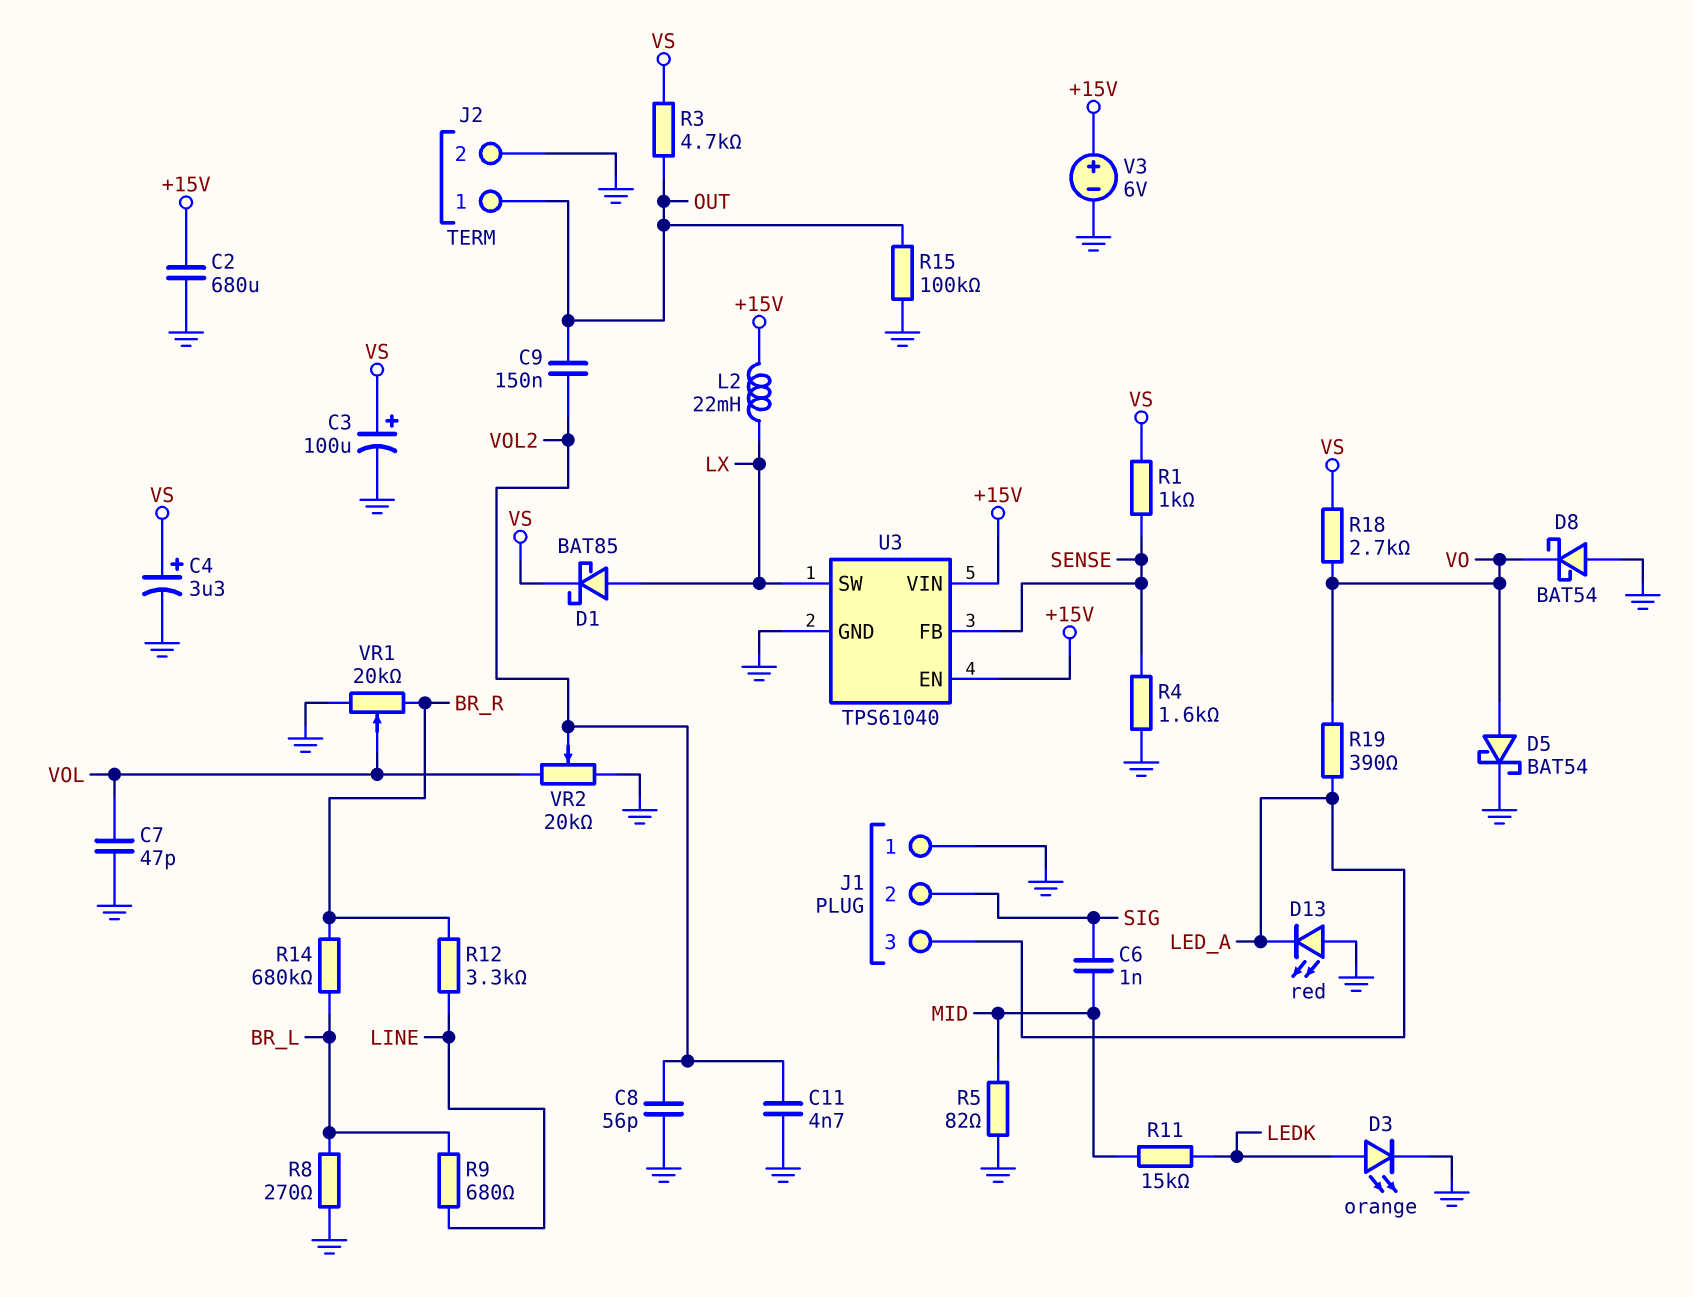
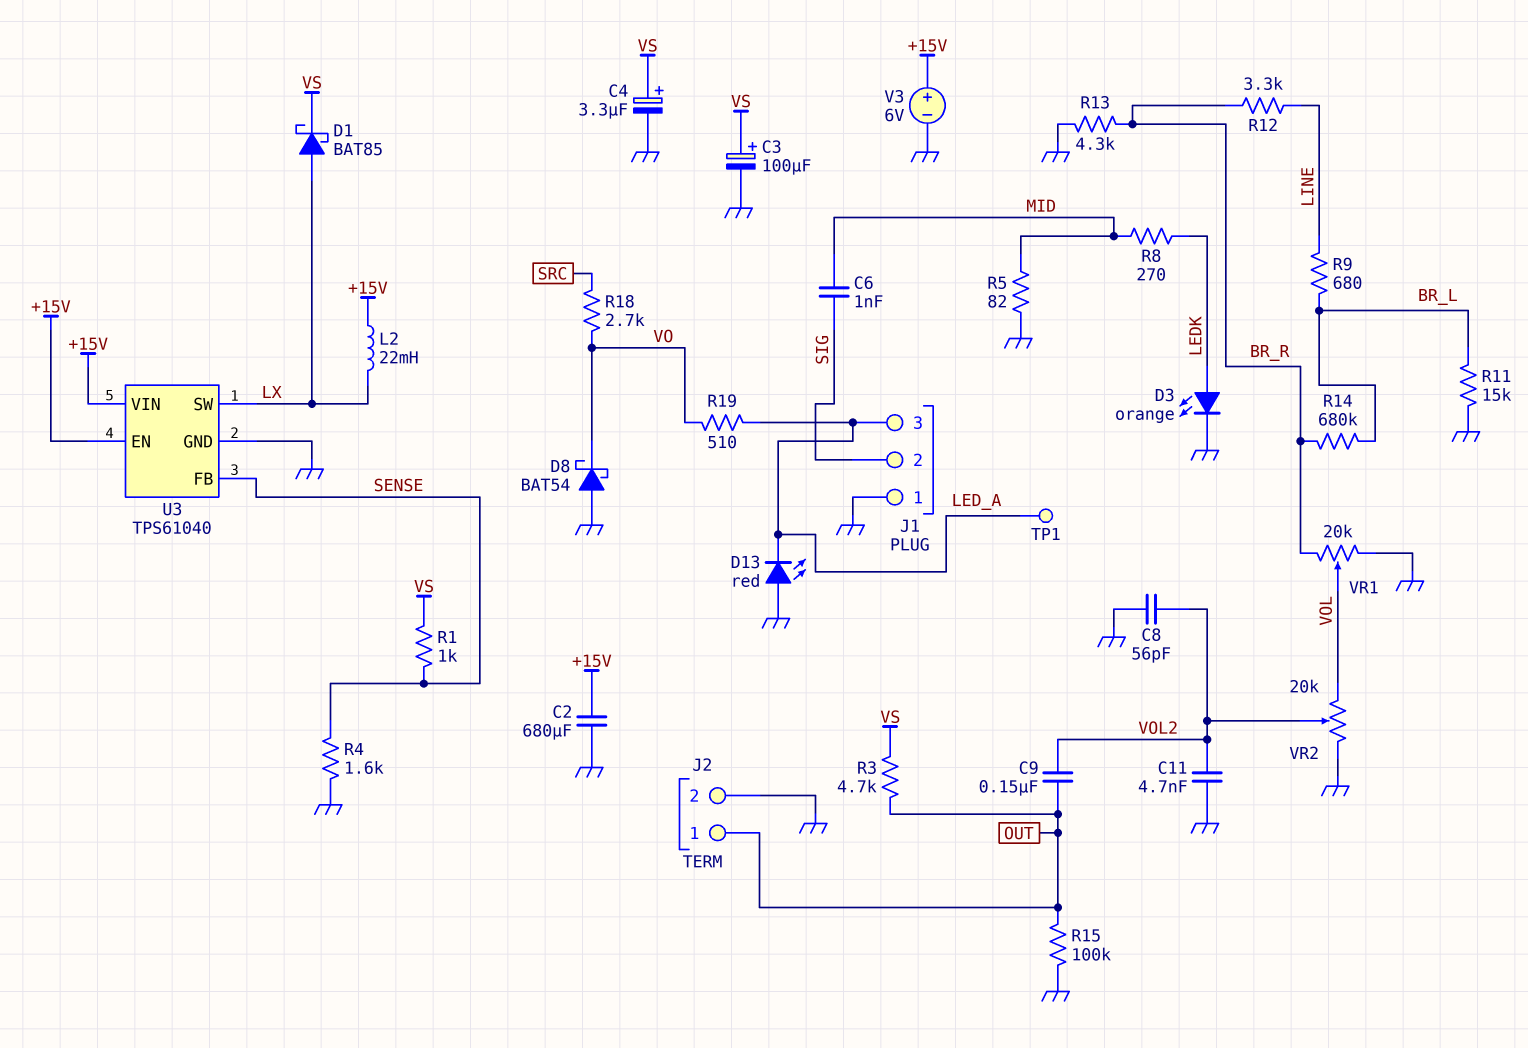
C7: 47pF (GND, VOL) -> none
D5: schottky BAT54 (A VO, K GND) -> none
R8: 270 (BR_L, GND) -> 270 (LEDK, MID)
R11: 15k (LEDK, MID) -> 15k (BR_L, GND)
R13: none -> 4.3k (BR_R, GND)
R18: 2.7k (VO, VS) -> 2.7k (SRC, VO)
R19: 390 (LED_A, VO) -> 510 (LED_A, VO)
TP1: none -> test point (LED_A)

